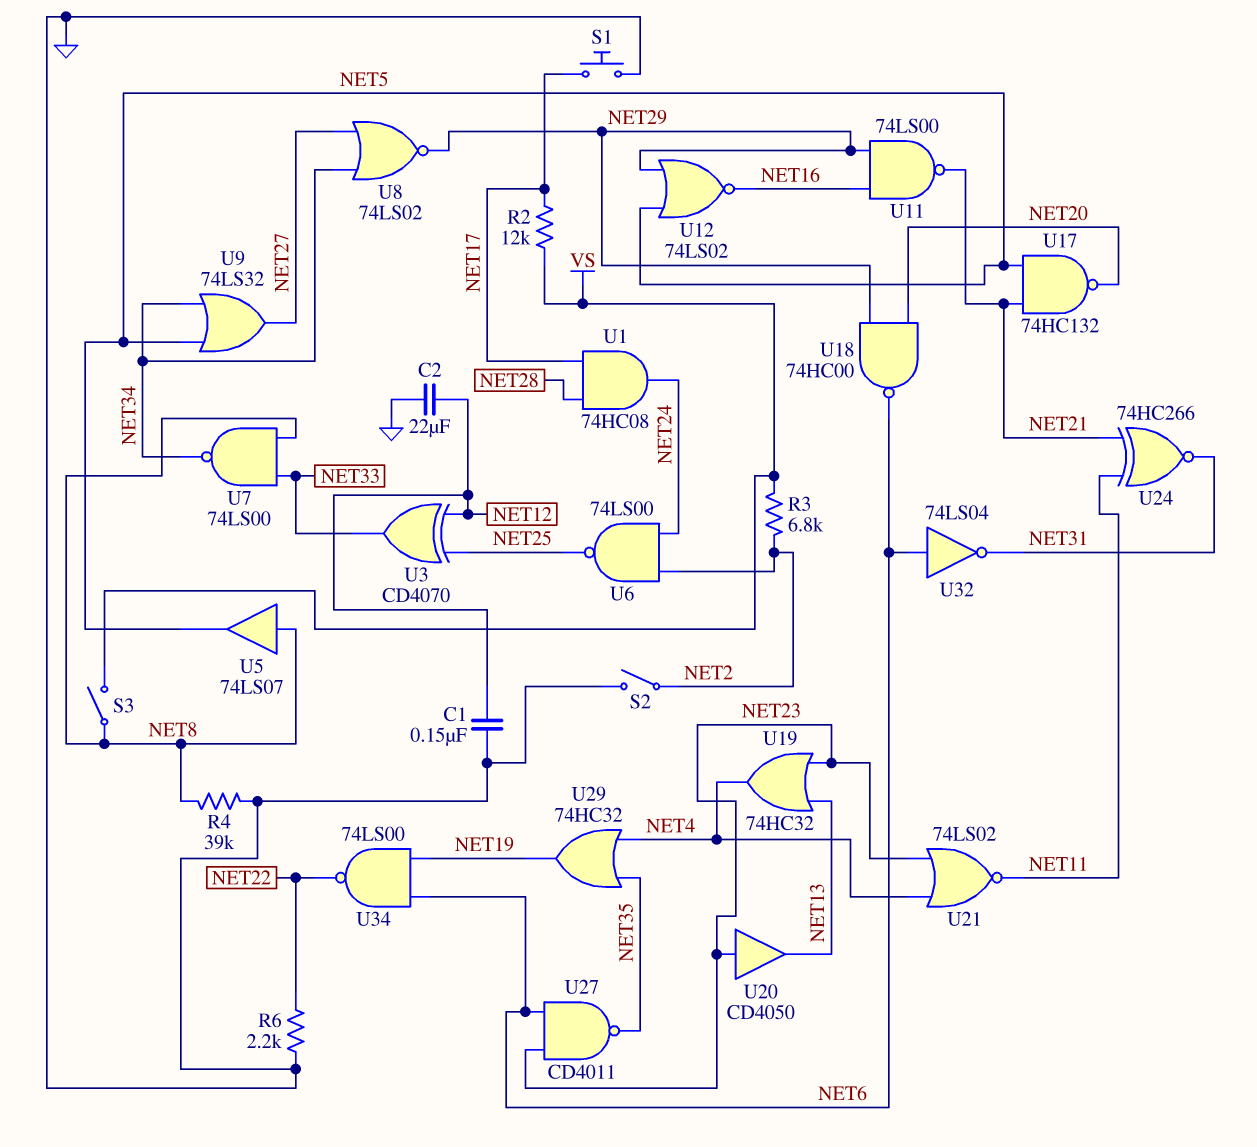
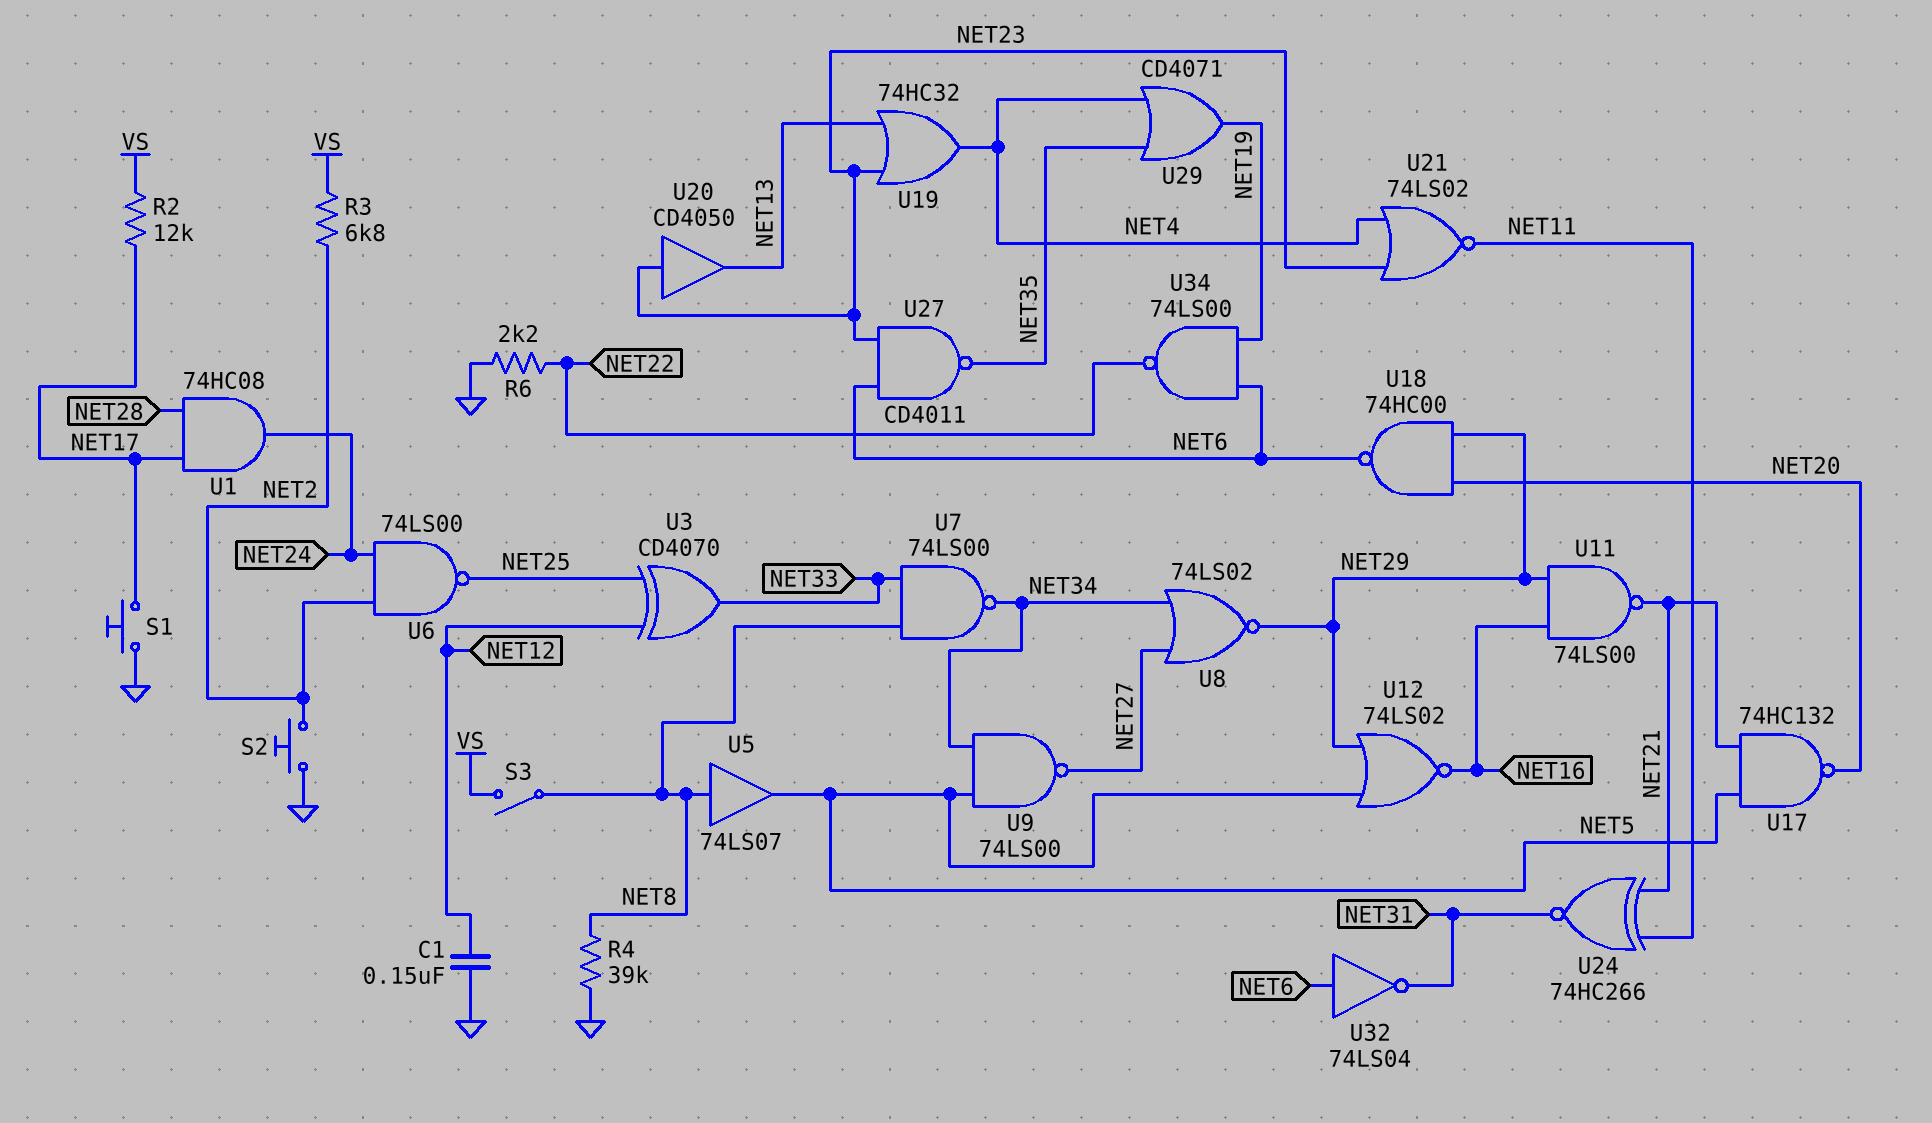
C2: 22uF (GND, NET12) -> none
S2: switch (GND, NET2) -> button (GND, NET2)
U9: OR 74LS32 (in NET5, in NET34, out NET27) -> NAND 74LS00 (in NET5, in NET34, out NET27)
U29: OR 74HC32 (in NET4, in NET35, out NET19) -> OR CD4071 (in NET4, in NET35, out NET19)

